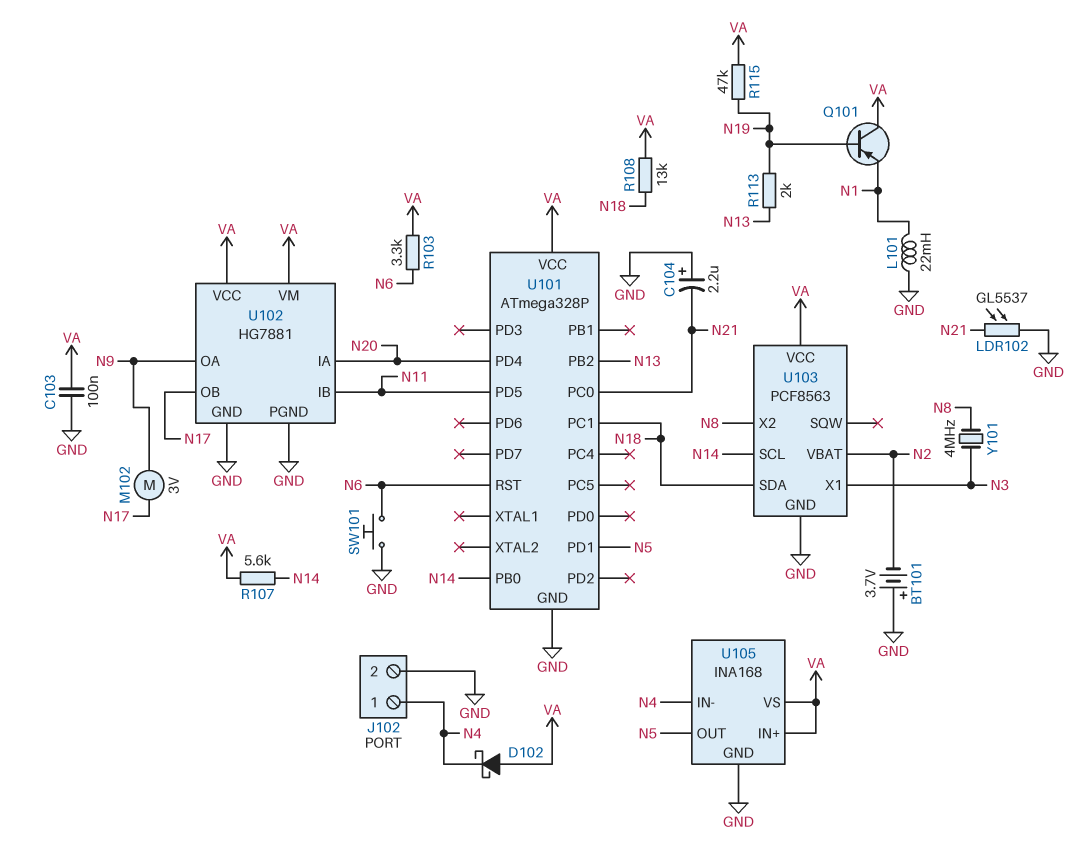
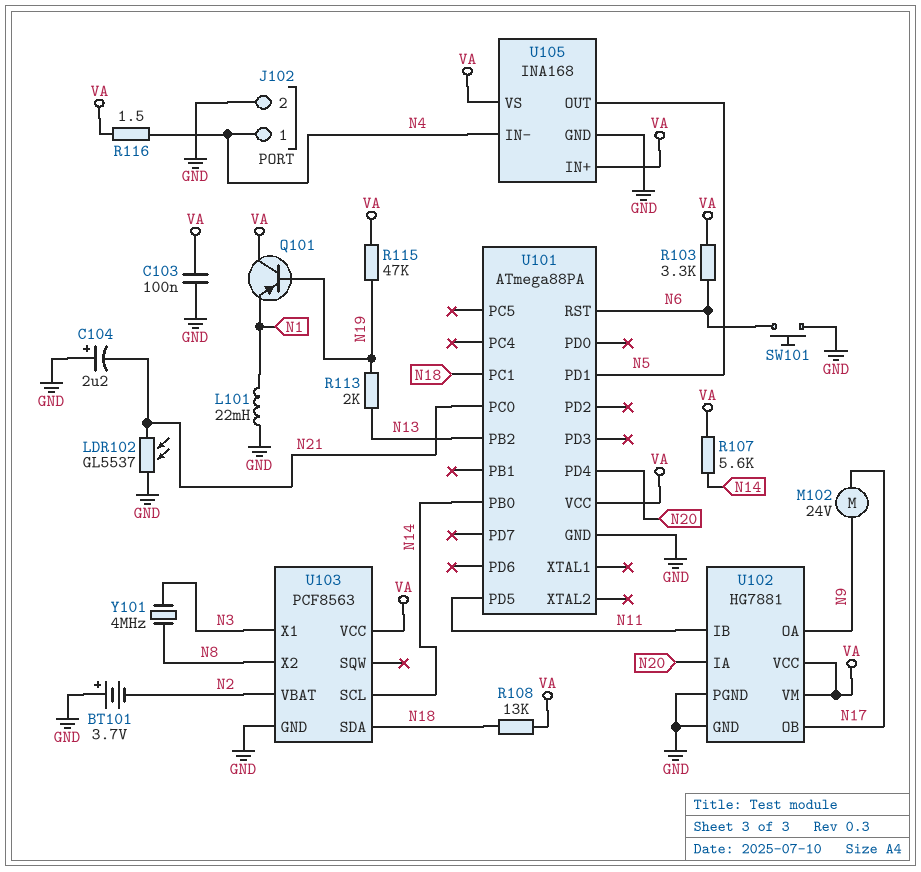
D102: schottky (A VA, K N4) -> none
M102: motor 3V (N9, N17) -> motor 24V (N9, N17)
R116: none -> 1.5 (N4, VA)
U101: ATmega328P -> ATmega88PA

